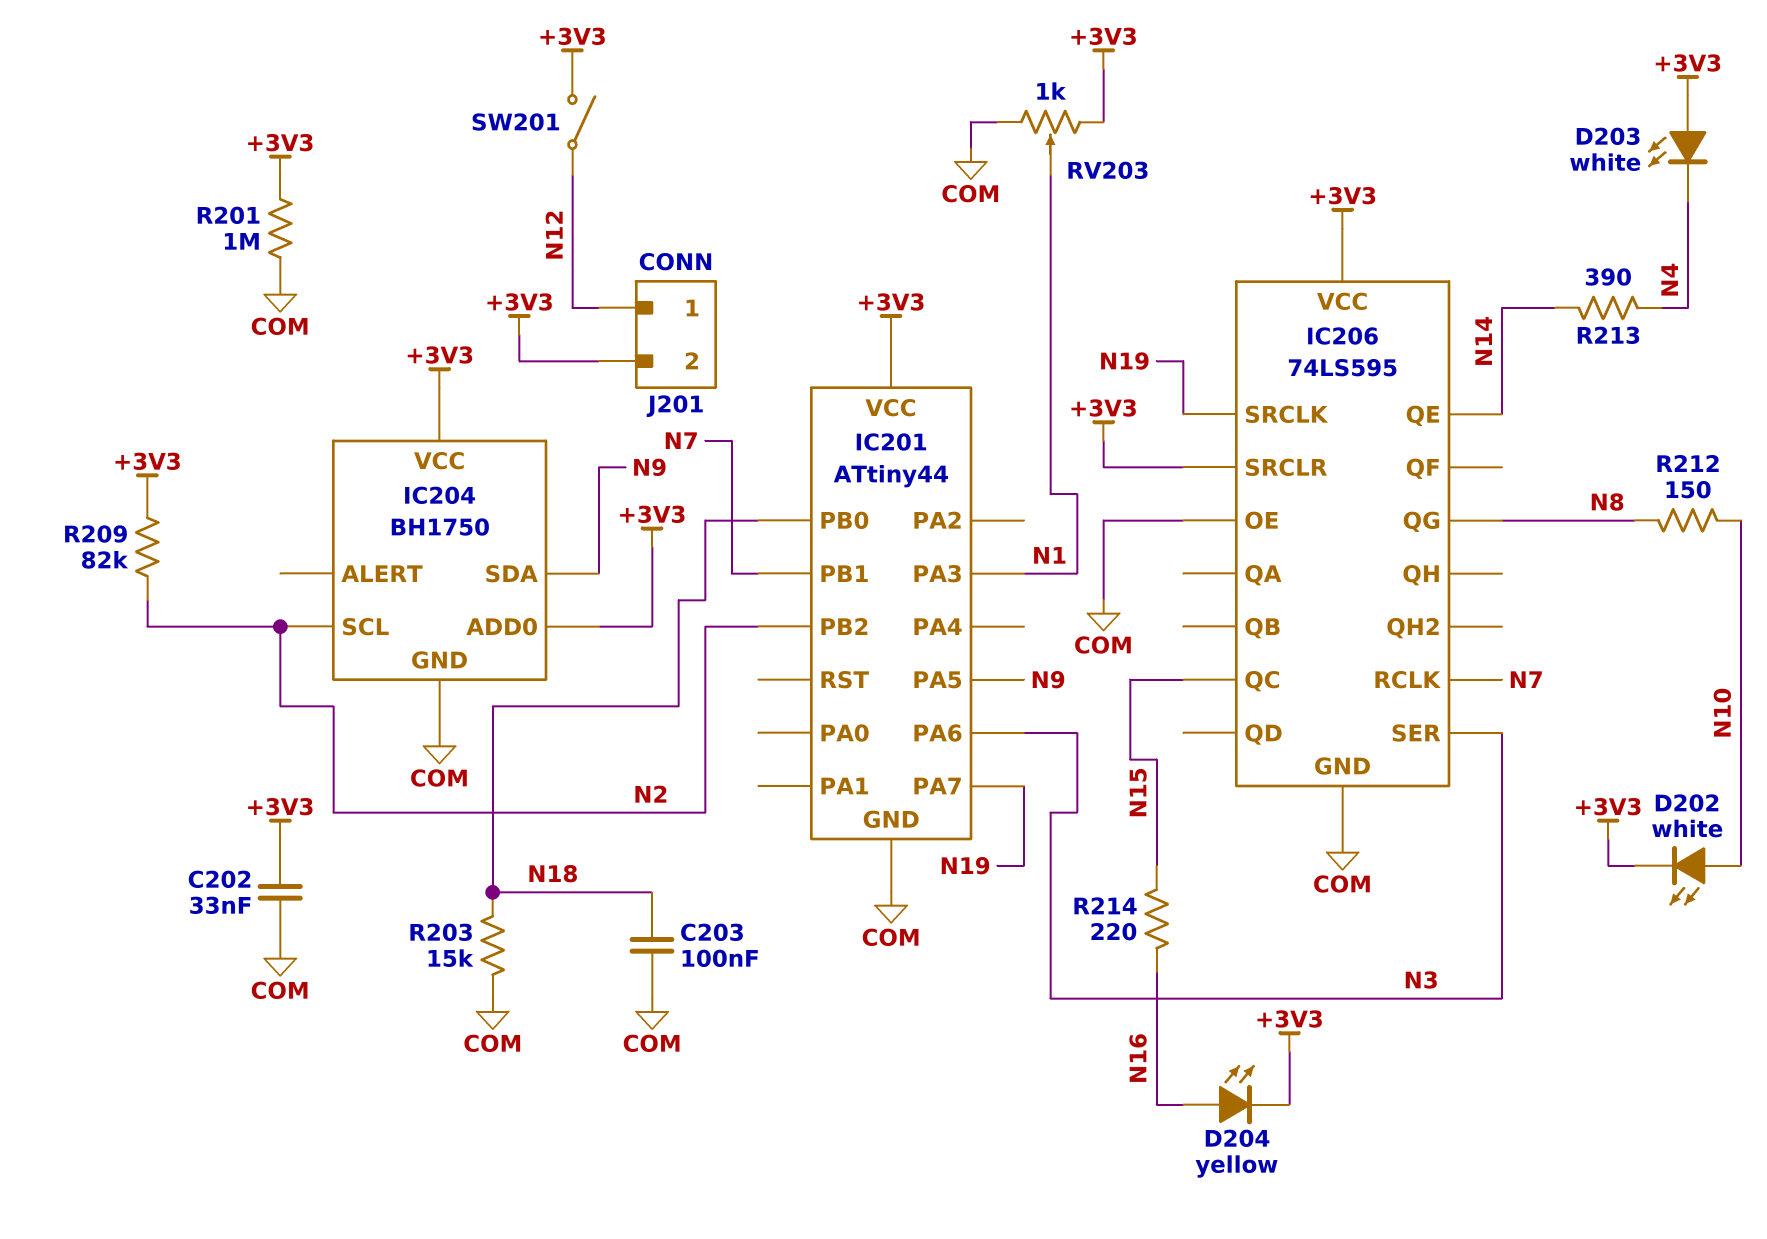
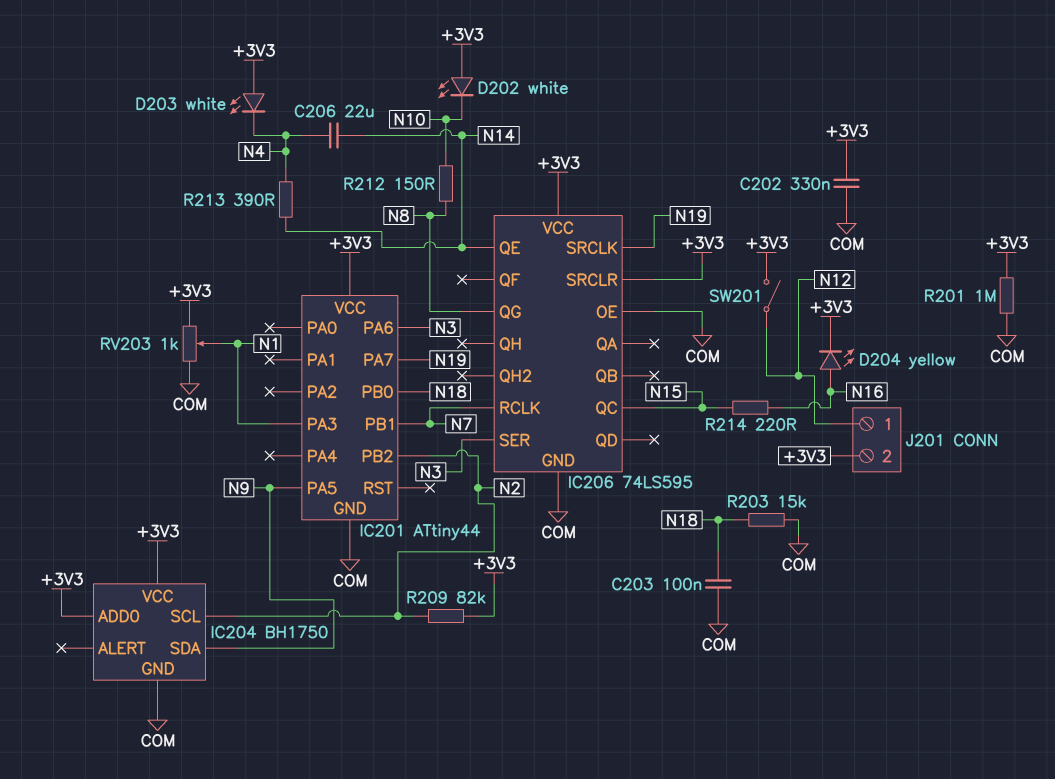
C202: 33nF (+3V3, COM) -> 330nF (+3V3, COM)
C206: none -> 22uF (N4, N14)
D202: LED white (A N10, K +3V3) -> LED white (A +3V3, K N10)

